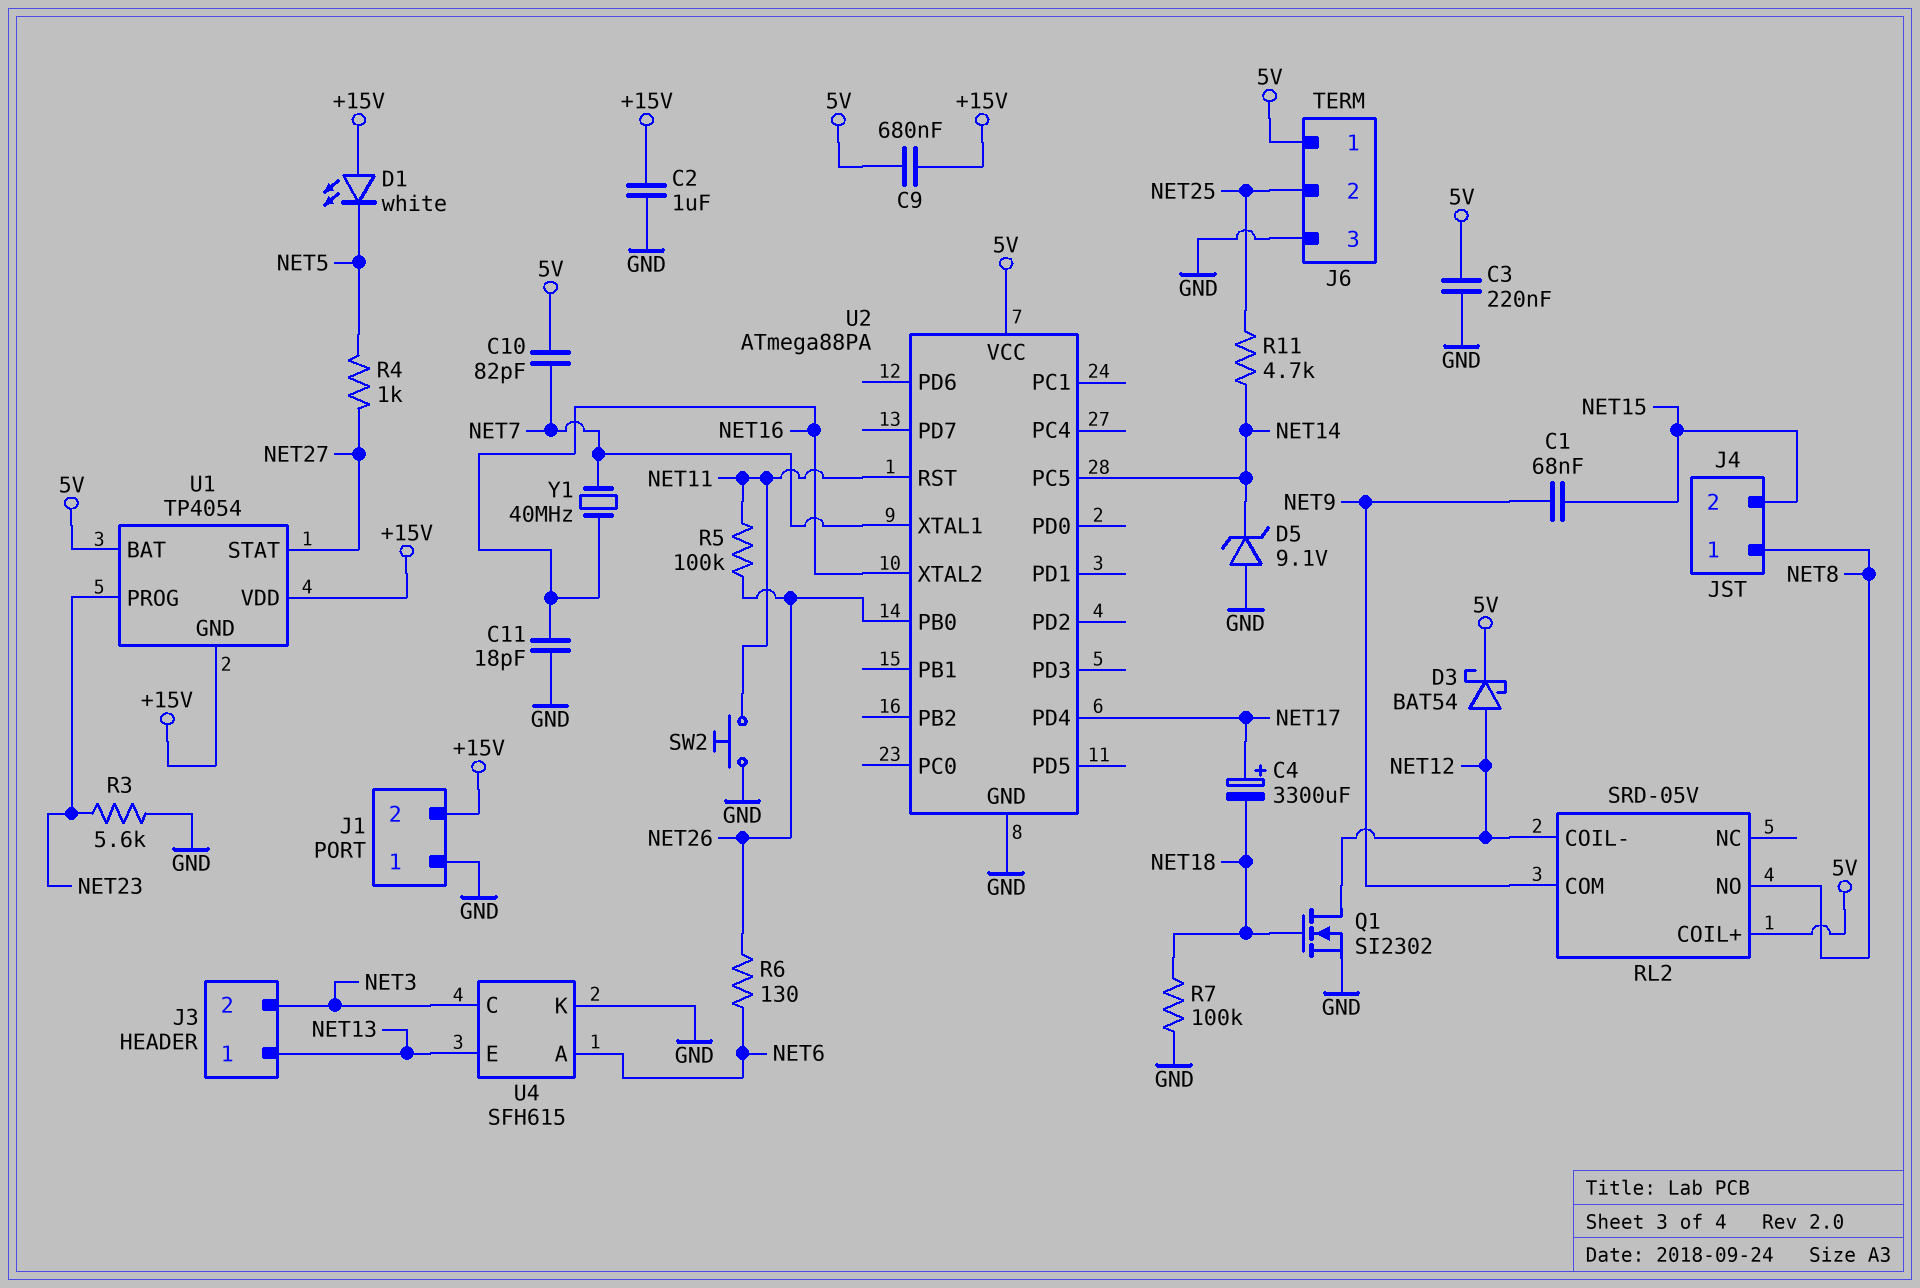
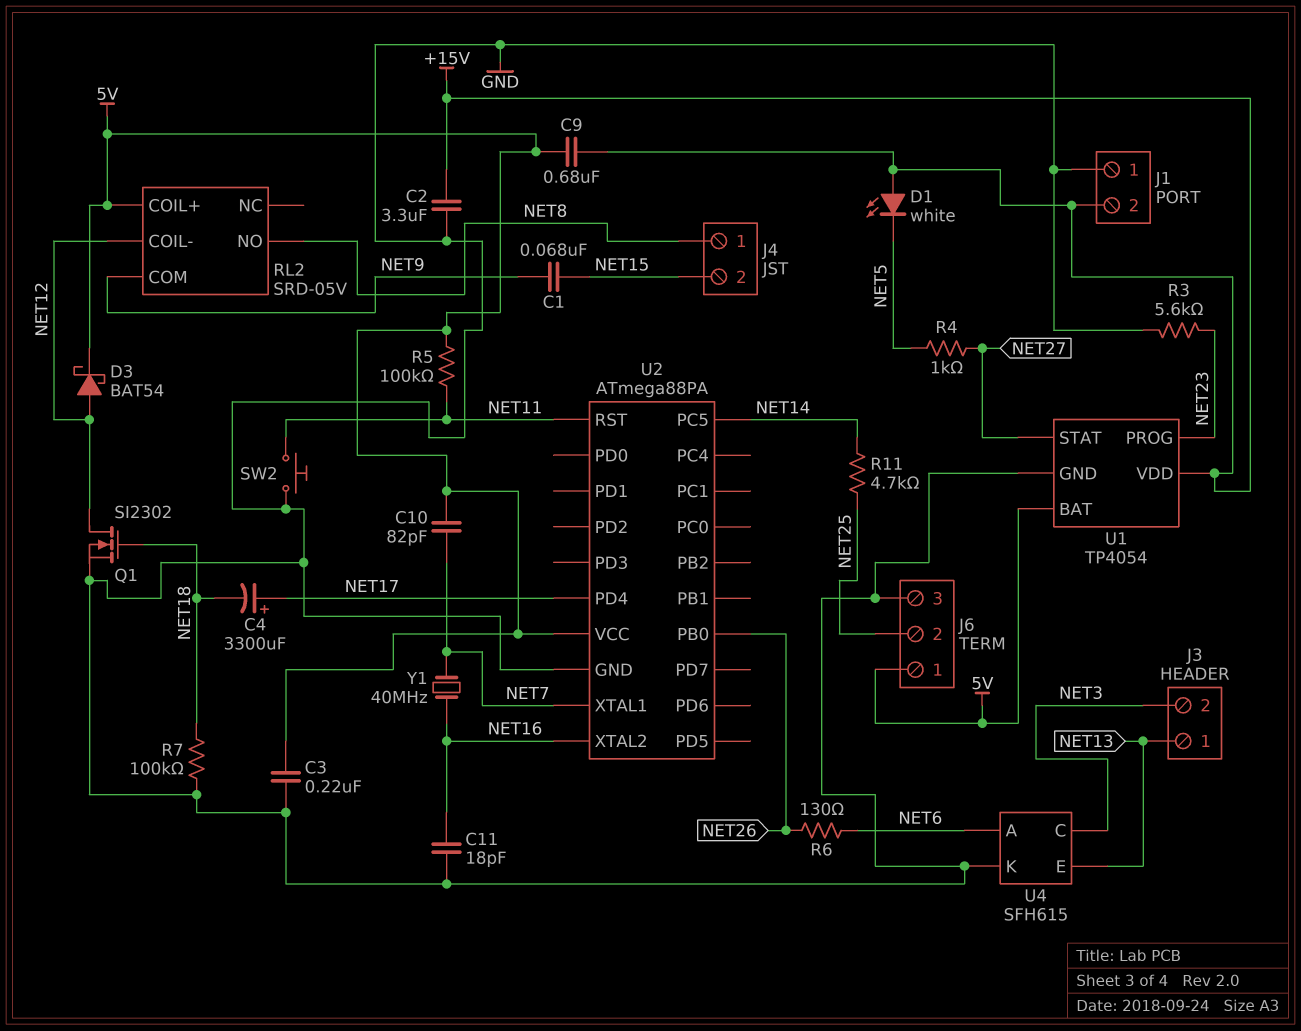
C2: 1uF (+15V, GND) -> 3.3uF (+15V, GND)
D5: zener 9.1V (A GND, K NET14) -> none
R5: 100k (NET11, NET26) -> 100k (5V, NET11)
U1 pin GND: +15V -> GND

